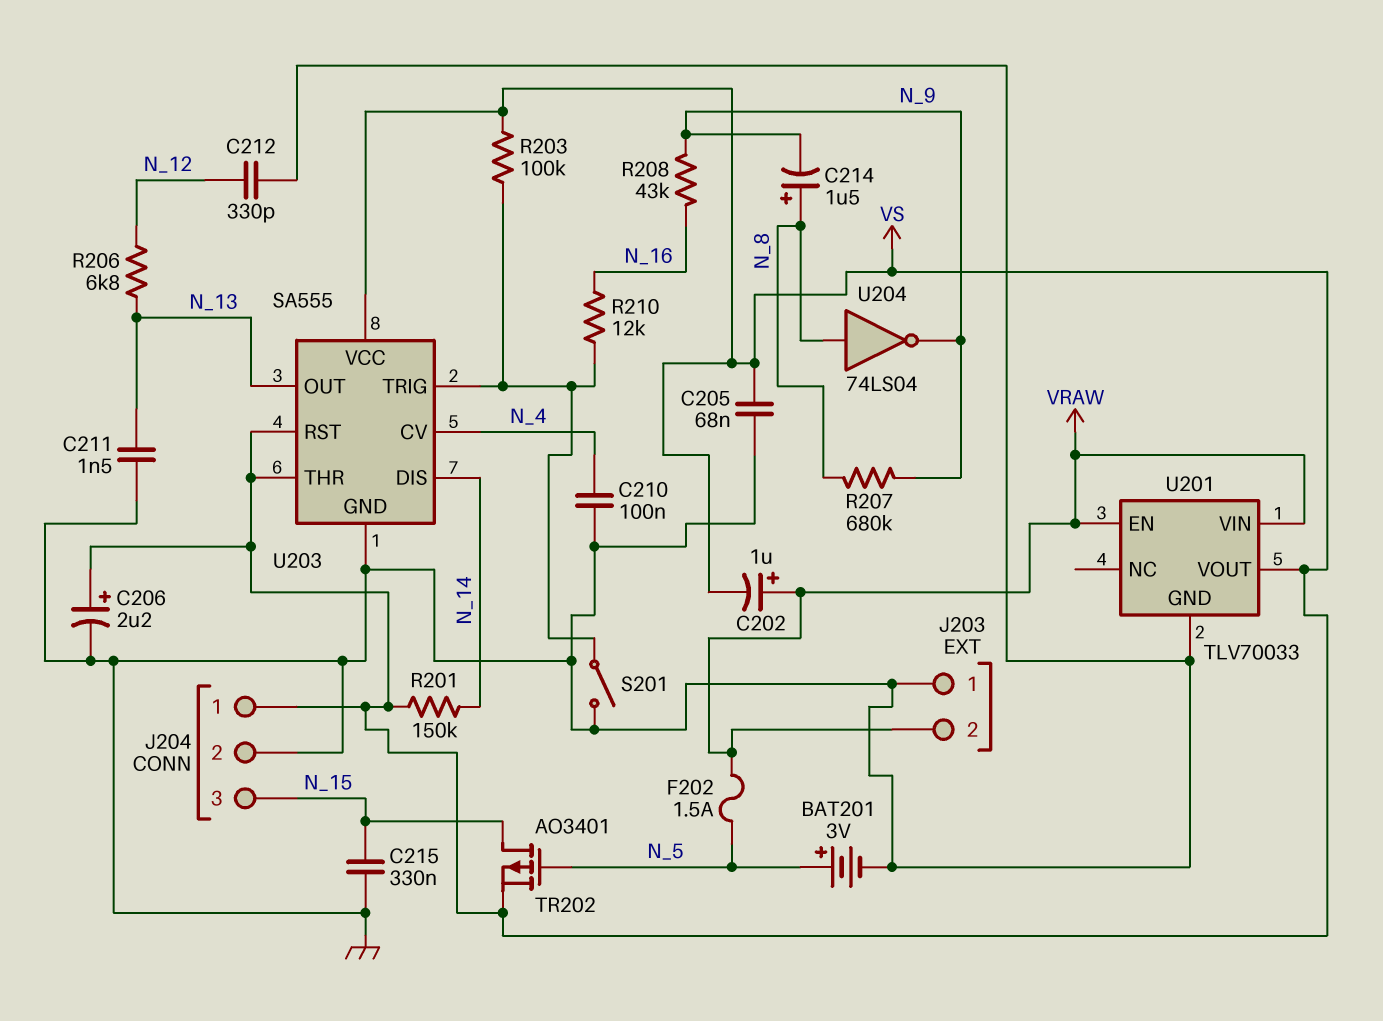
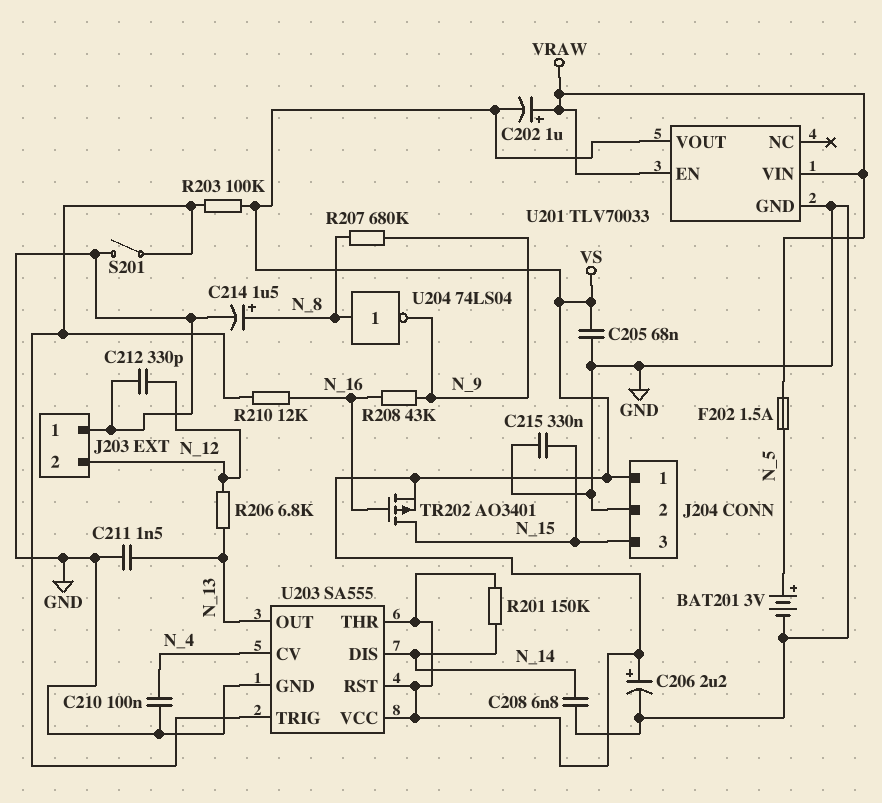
C208: none -> 6.8nF (GND, N_14)
C214: 1.5uF (plus N_8, minus N_9) -> 1.5uF (plus N_8, minus GND)
J203 pin 2: VRAW -> N_12
TR202: PMOS AO3401 (G N_5, D N_15, S VS) -> PMOS AO3401 (G N_16, D N_15, S VS)

